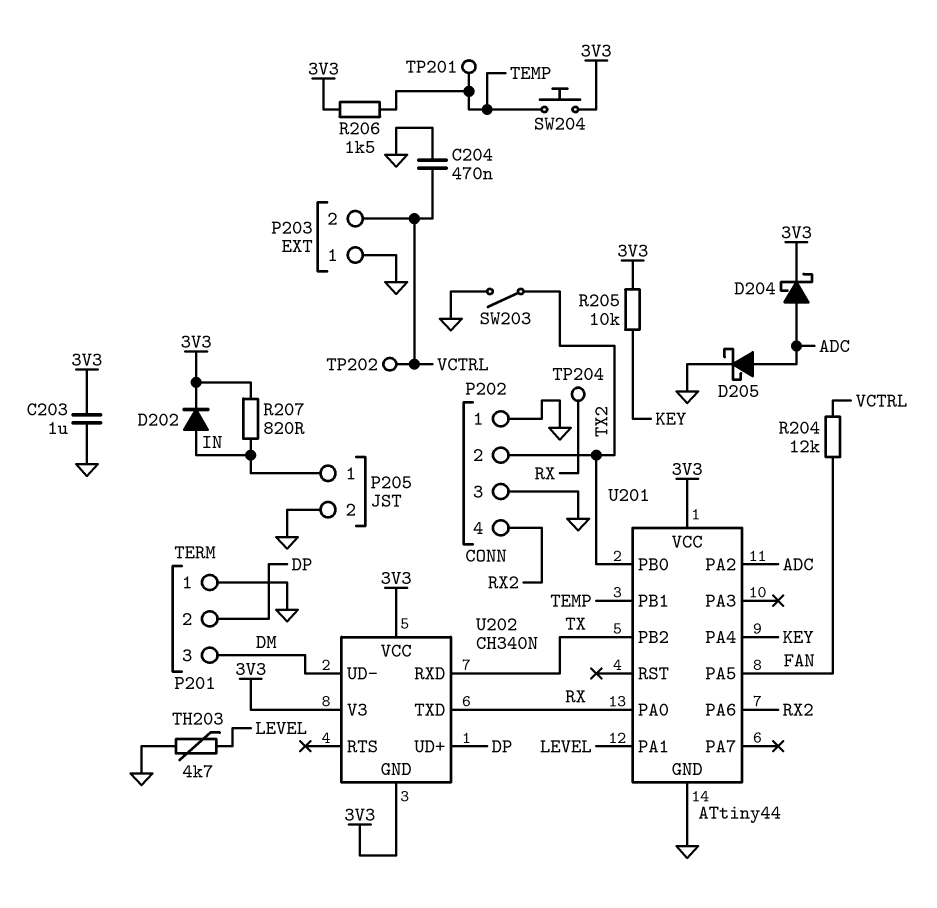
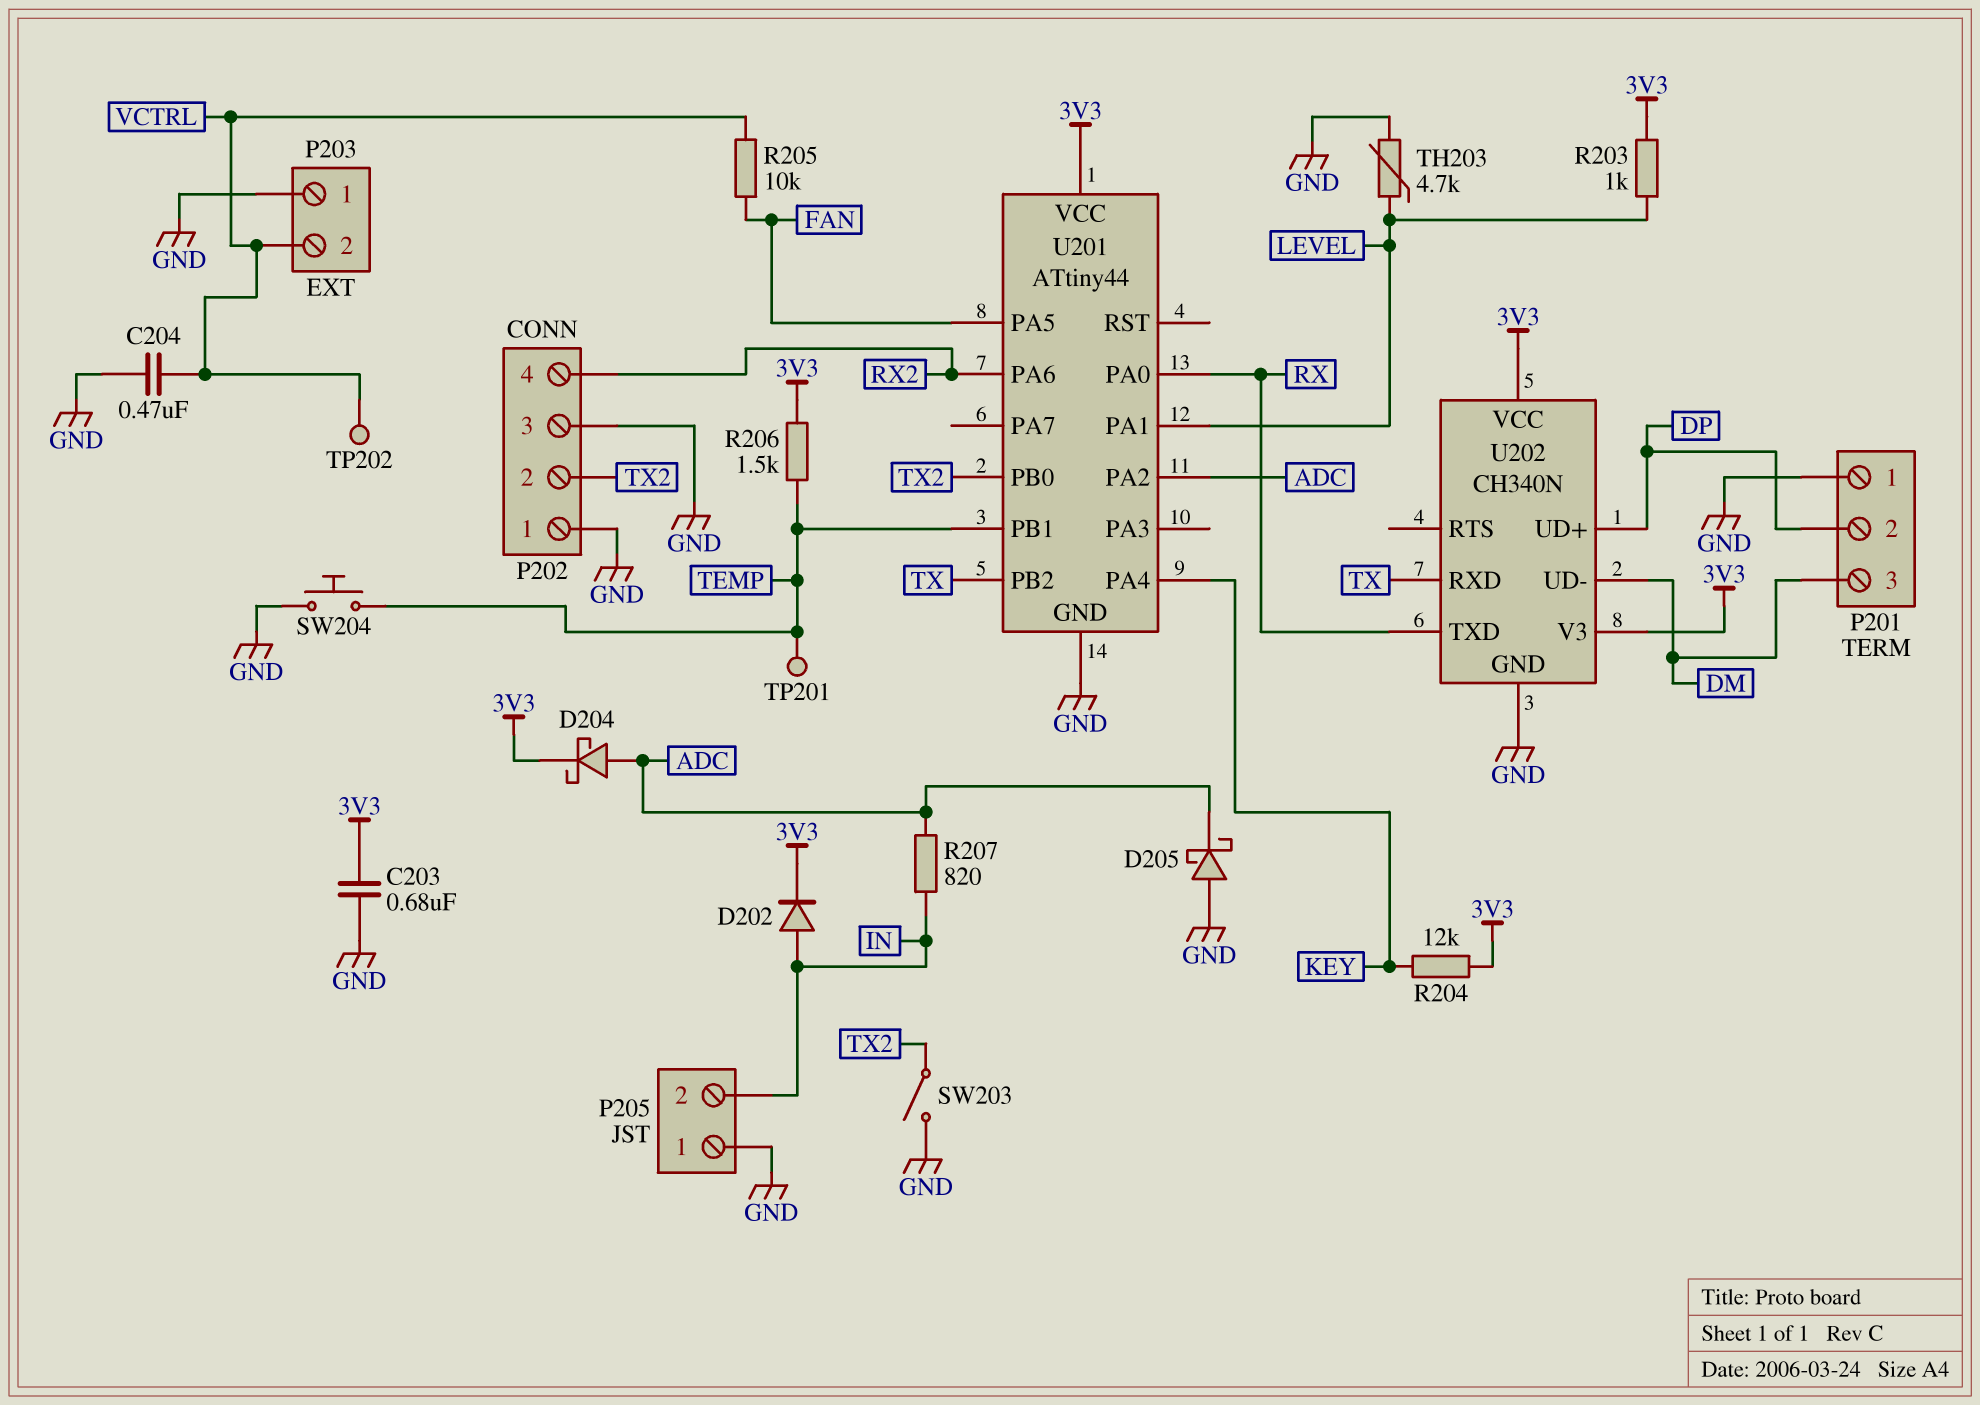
C203: 1uF (3V3, GND) -> 680nF (3V3, GND)
D205: schottky (A ADC, K GND) -> schottky (A GND, K ADC)
P205 pin 1: IN -> GND
P205 pin 2: GND -> IN
R203: none -> 1k (3V3, LEVEL)
R204: 12k (FAN, VCTRL) -> 12k (3V3, KEY)
R205: 10k (3V3, KEY) -> 10k (FAN, VCTRL)
R207: 820 (3V3, IN) -> 820 (ADC, IN)
SW204: button (3V3, TEMP) -> button (GND, TEMP)
TP204: test point (RX) -> none
U202 pin GND: 3V3 -> GND

